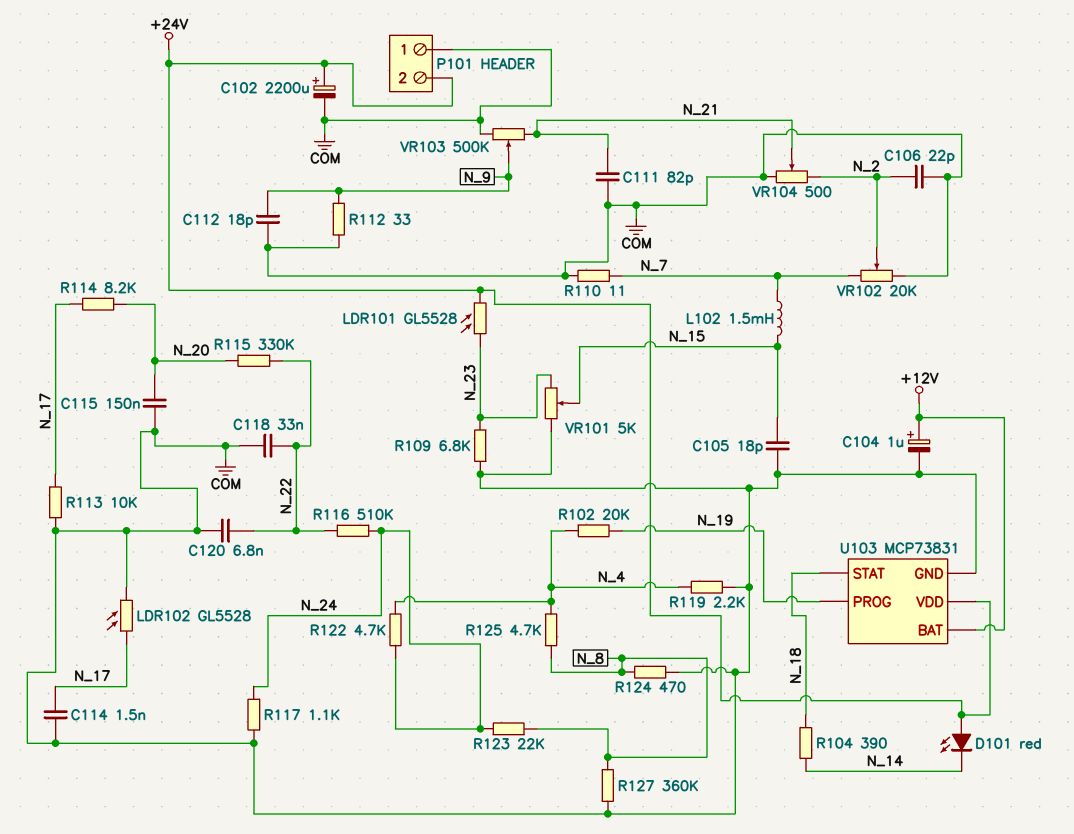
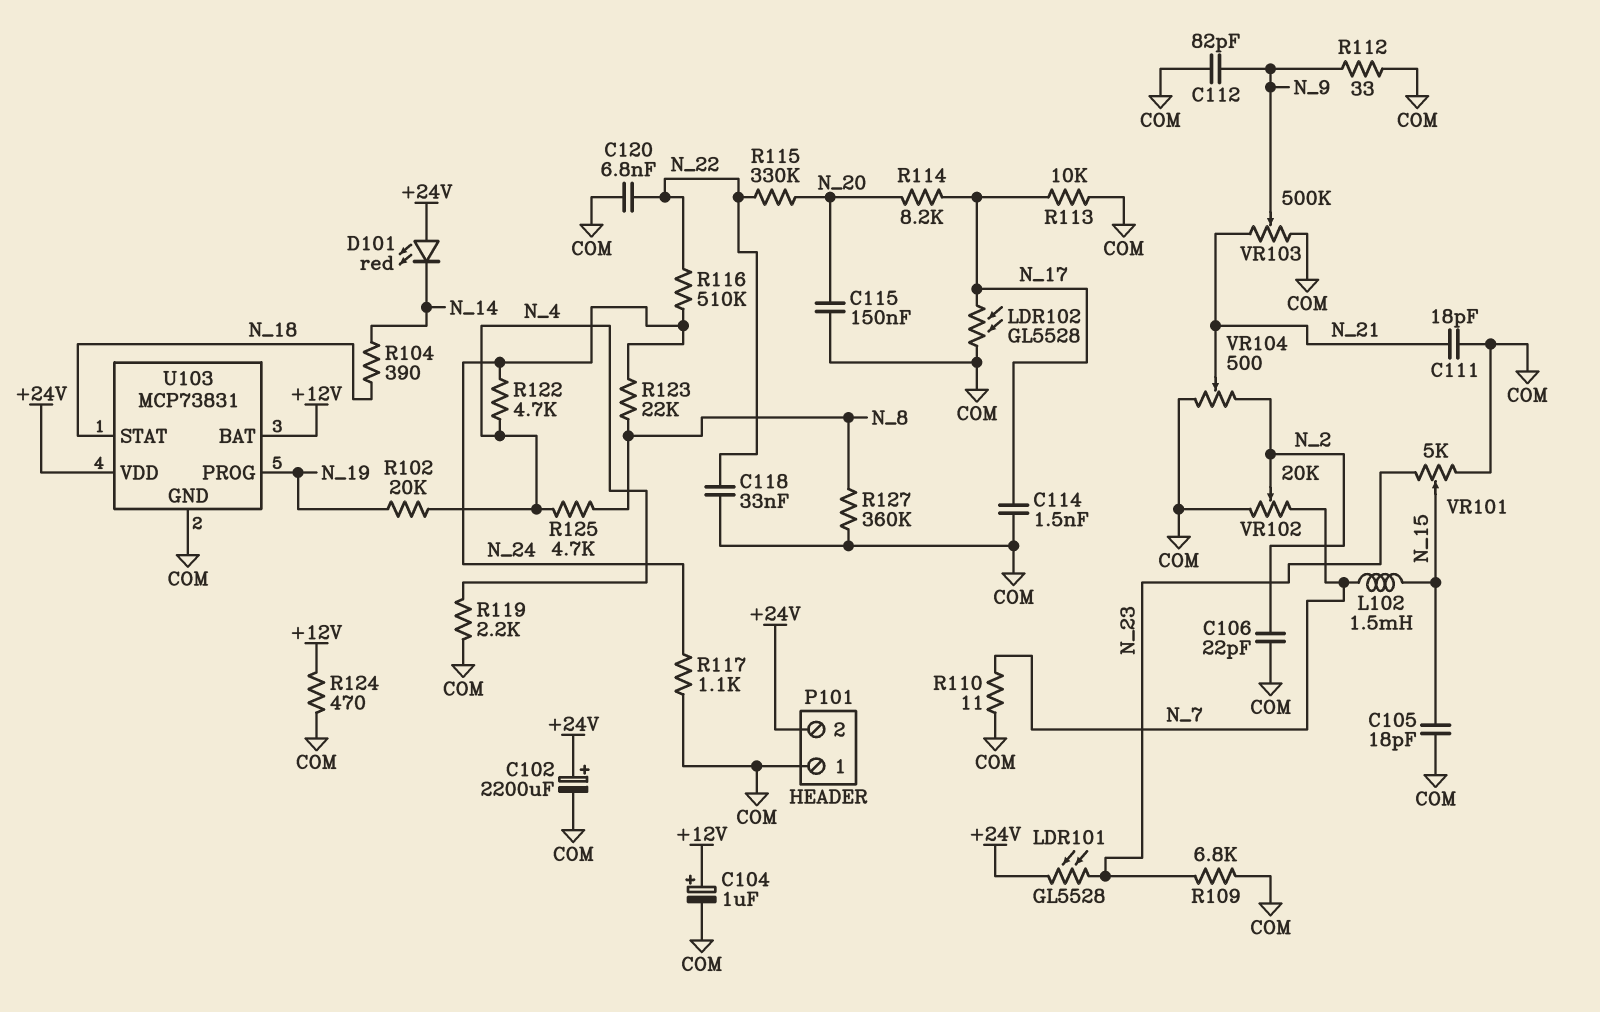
C111: 82pF (COM, N_21) -> 18pF (COM, N_21)
C112: 18pF (COM, N_9) -> 82pF (COM, N_9)
R124: 470 (COM, N_8) -> 470 (+12V, COM)

